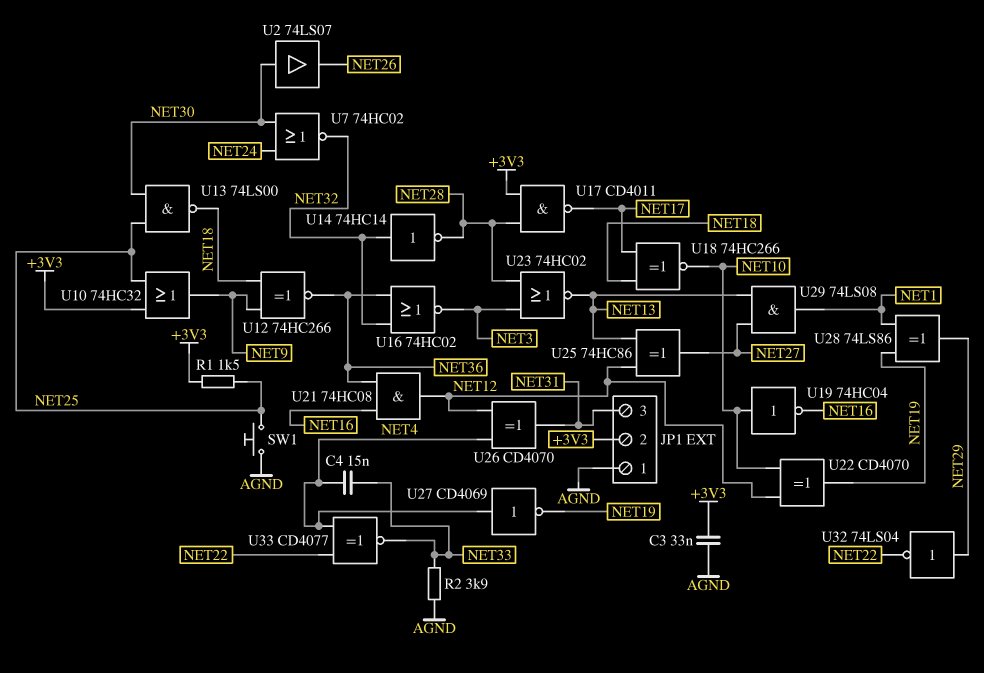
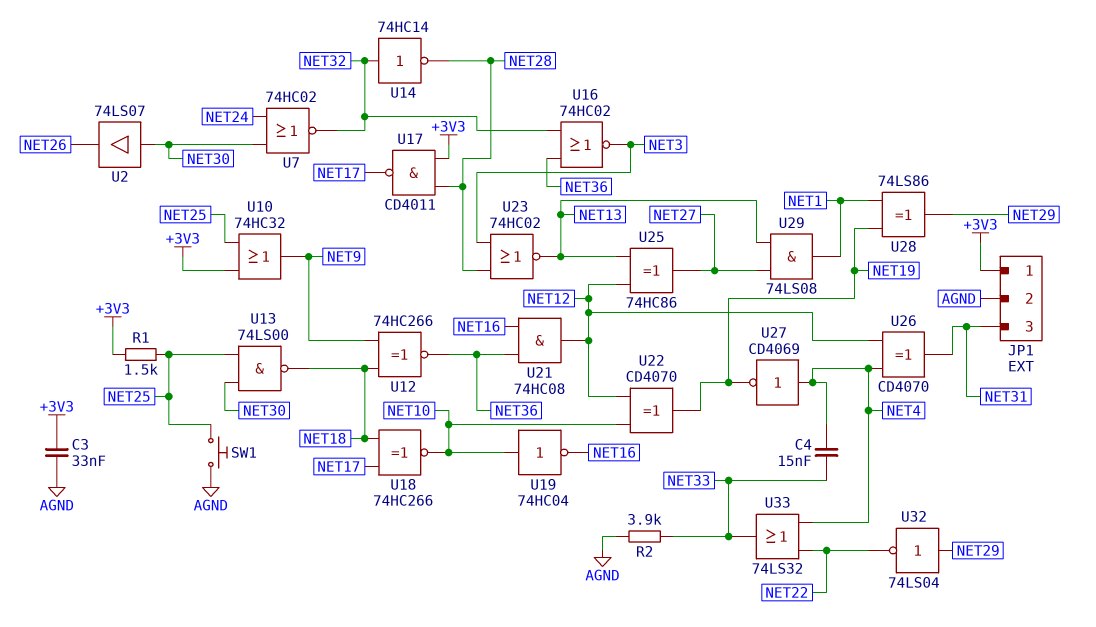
JP1 pin 1: AGND -> +3V3
JP1 pin 2: +3V3 -> AGND
U33: XNOR CD4077 (in NET4, in NET22, out NET33) -> OR 74LS32 (in NET4, in NET22, out NET33)

